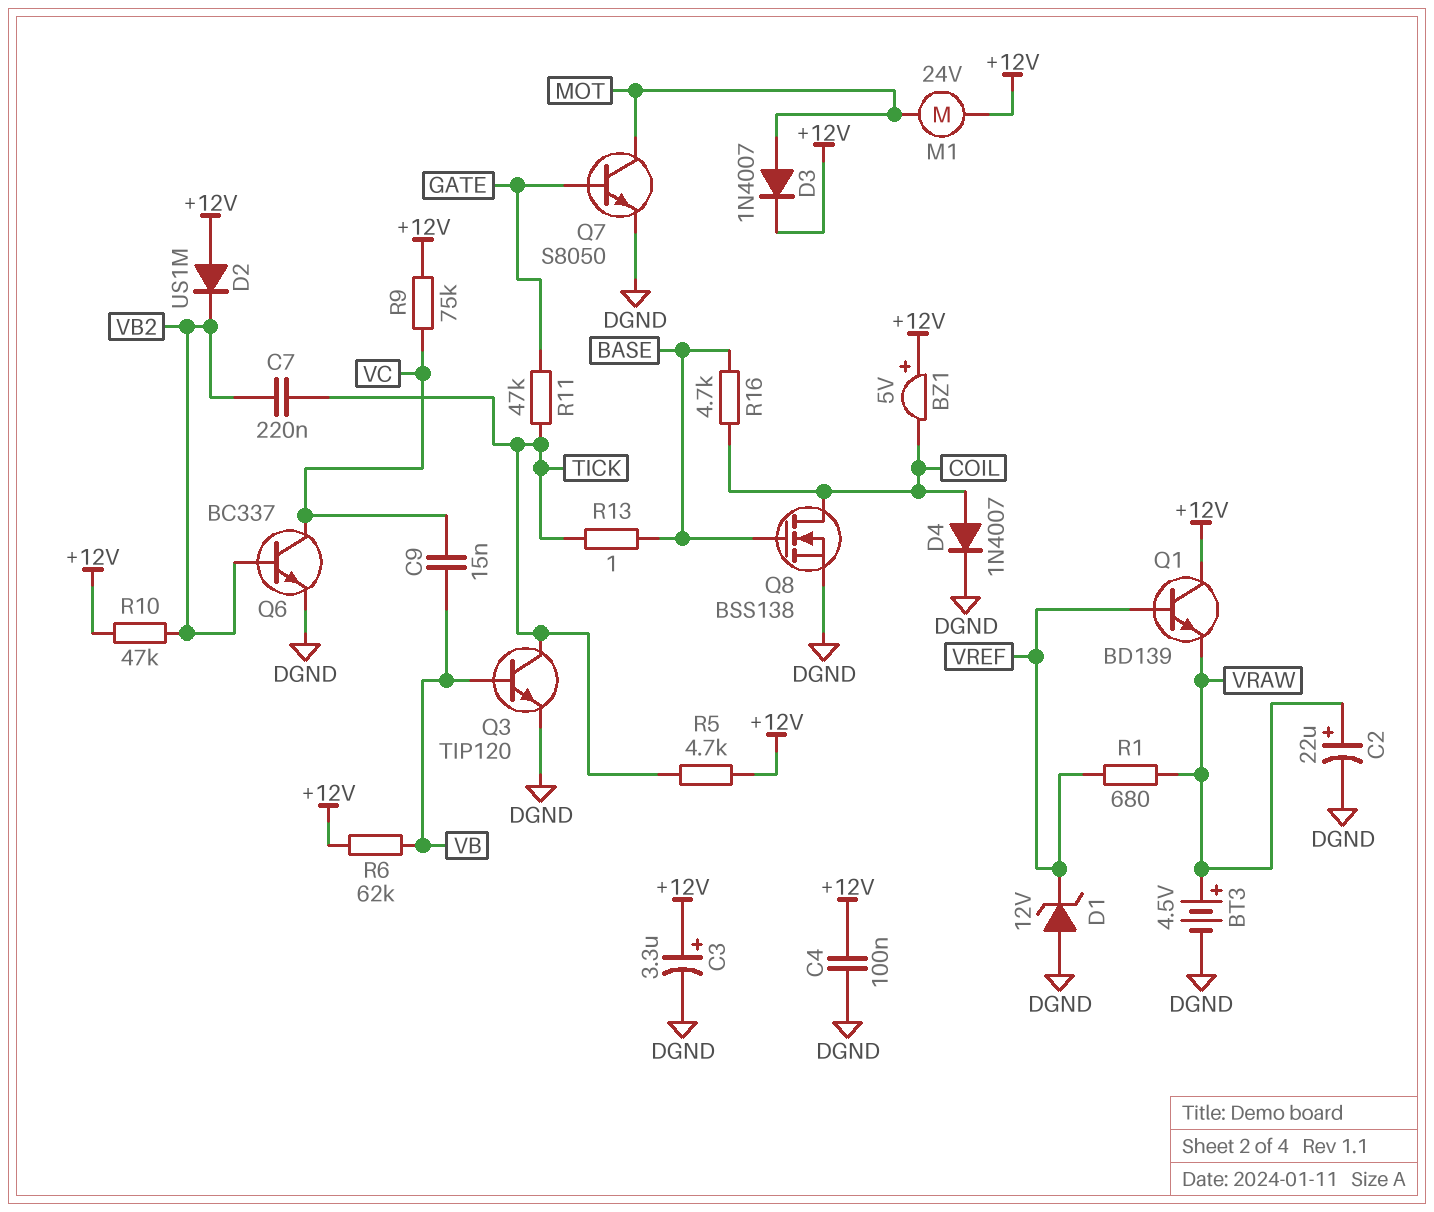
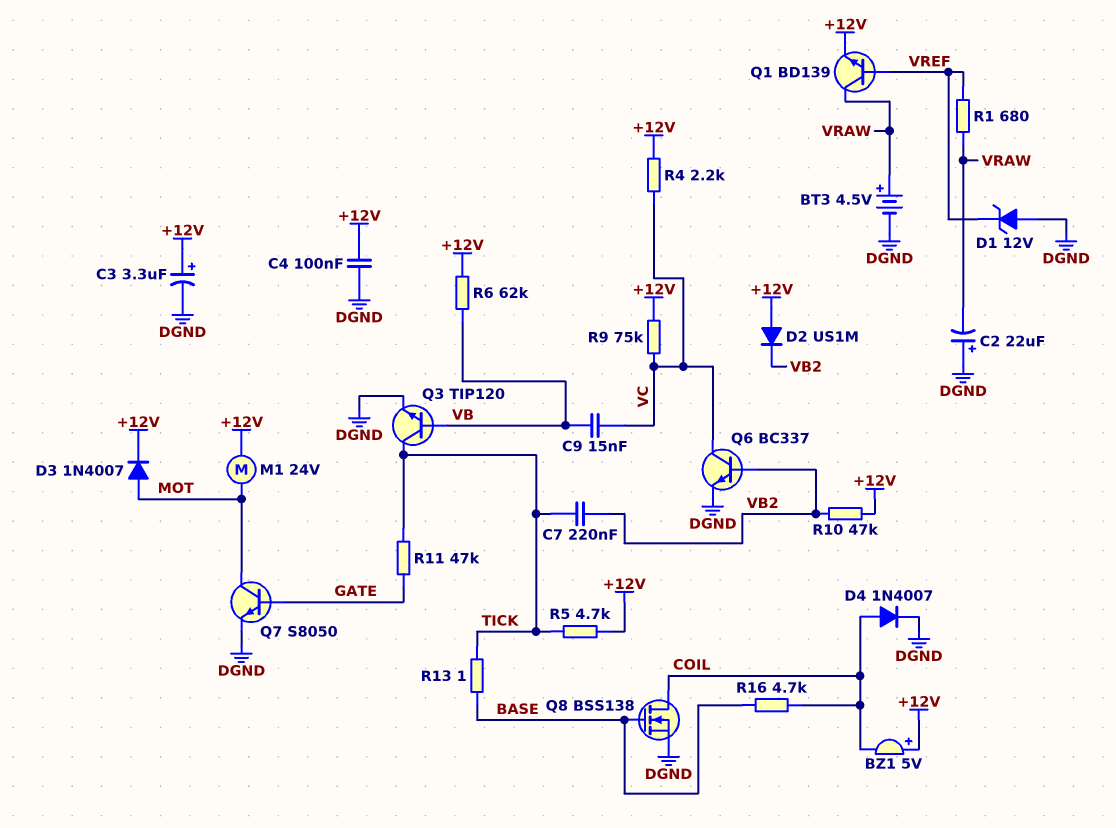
C2: 22uF (plus VRAW, minus DGND) -> 22uF (plus DGND, minus VRAW)
Q1: NPN BD139 (B VREF, C +12V, E VRAW) -> NPN BD139 (B VREF, C VRAW, E +12V)
R4: none -> 2.2k (+12V, VC)

